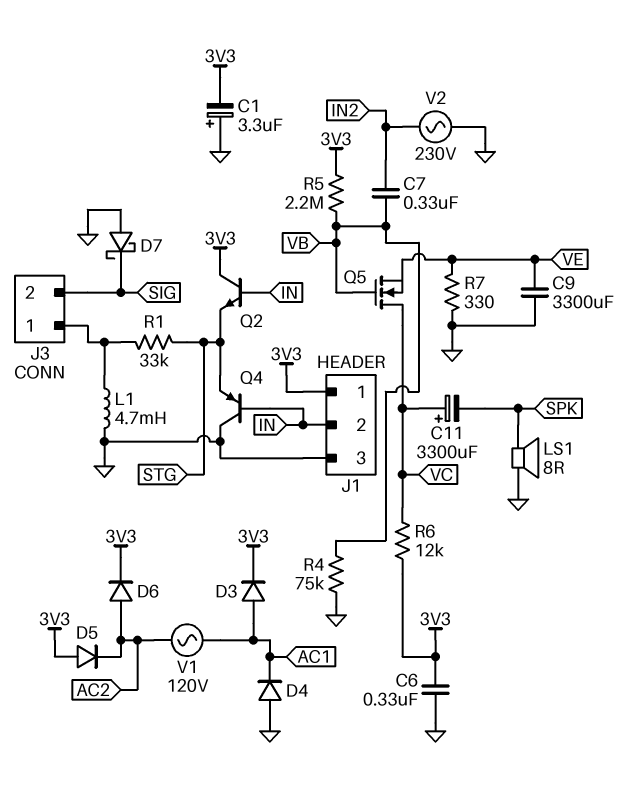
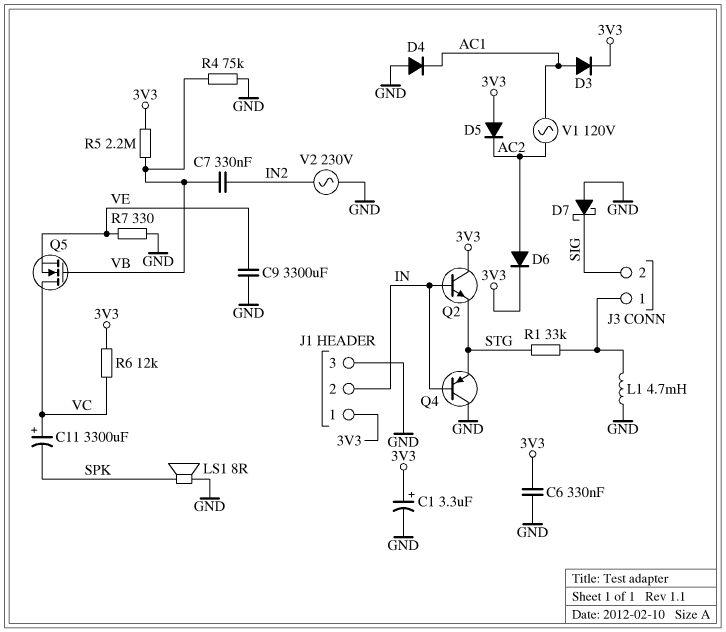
C1: 3.3uF (plus GND, minus 3V3) -> 3.3uF (plus 3V3, minus GND)

